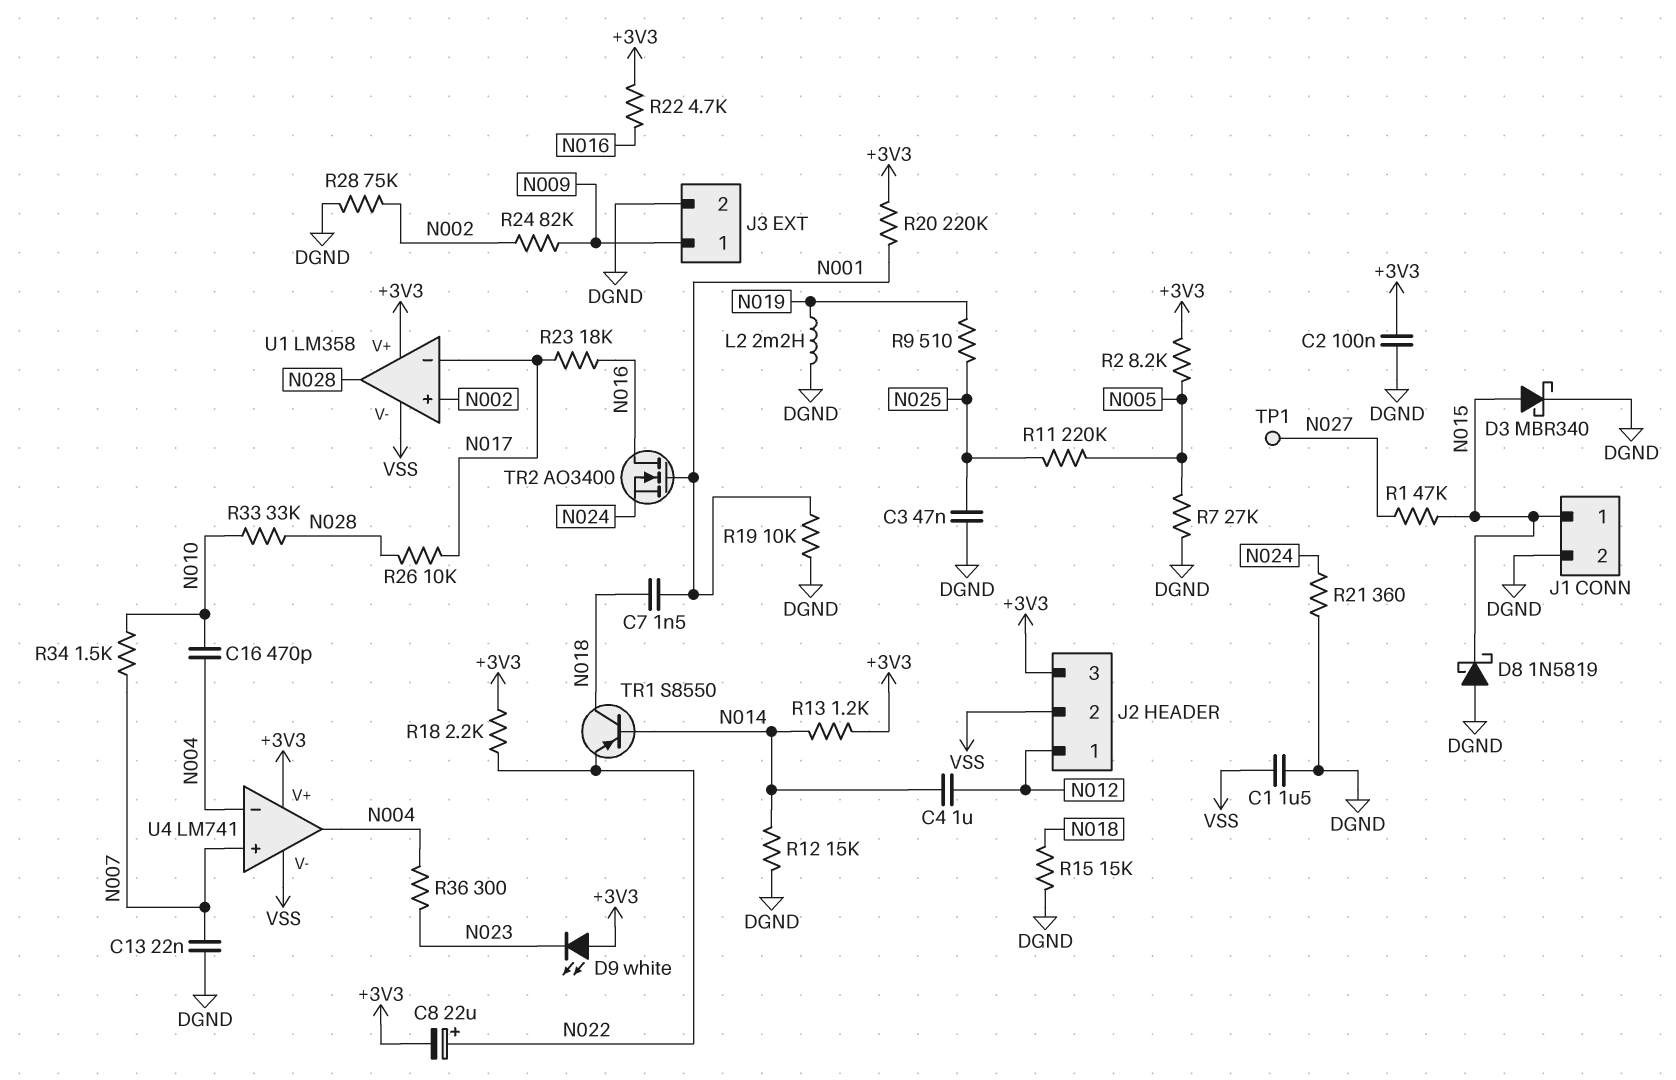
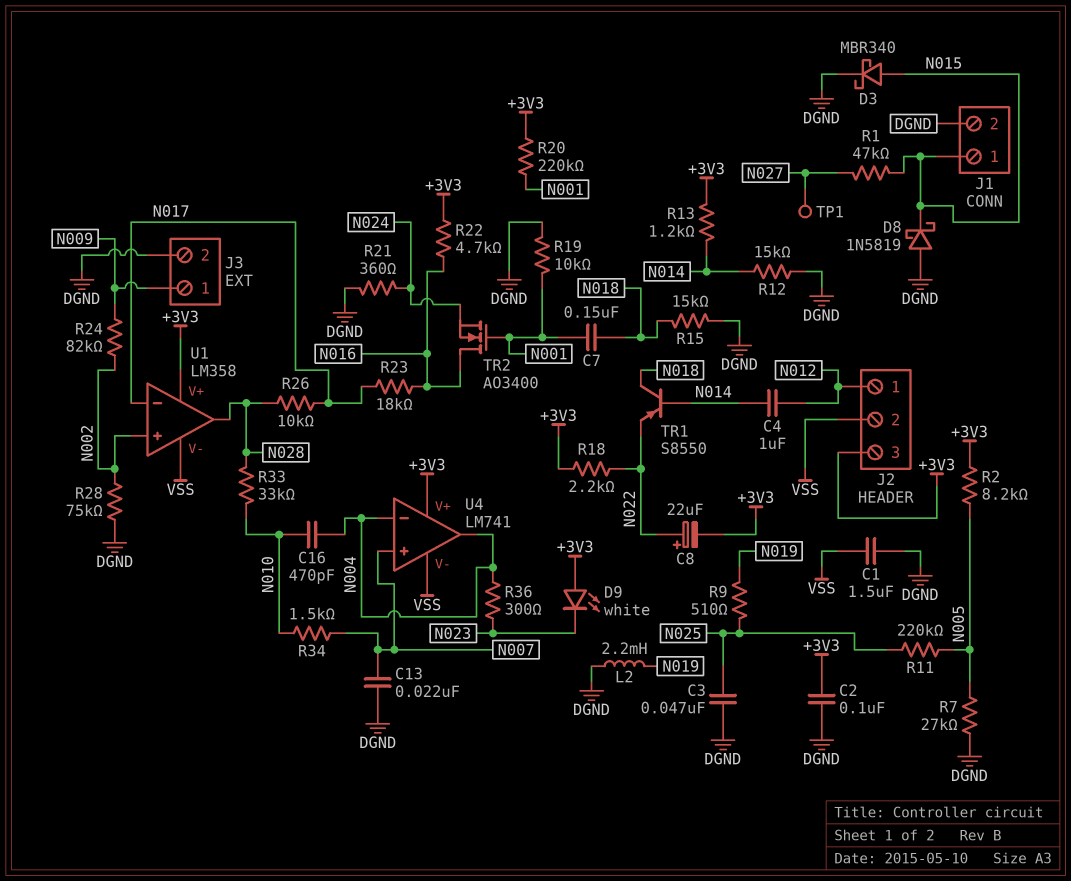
C7: 1.5nF (N001, N018) -> 150nF (N001, N018)

